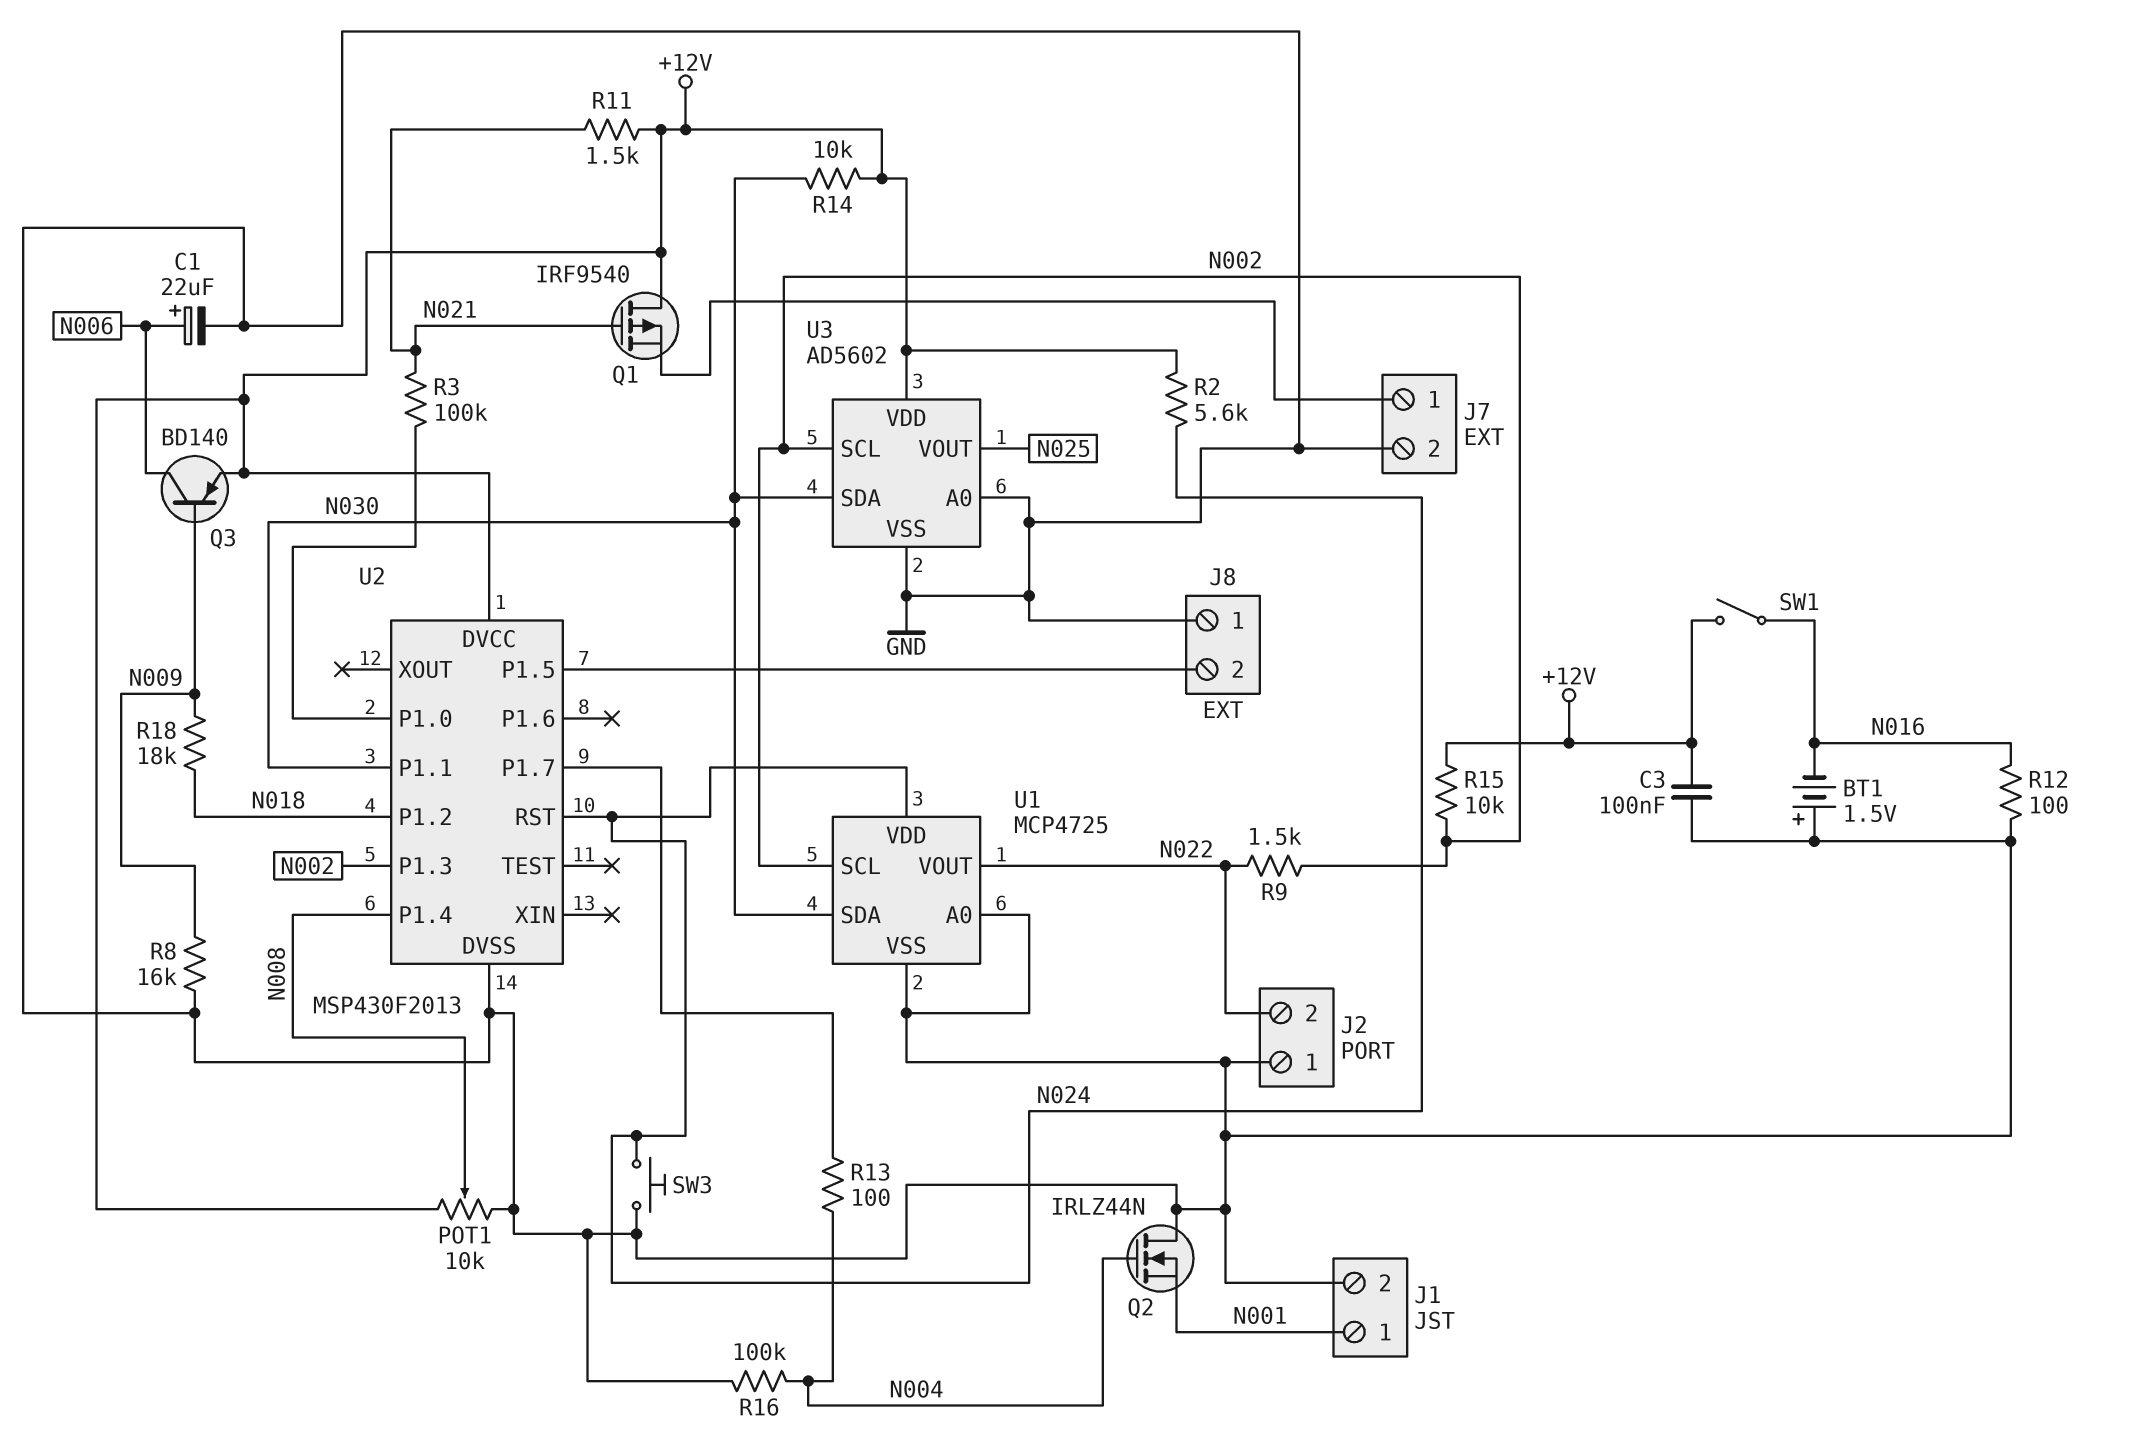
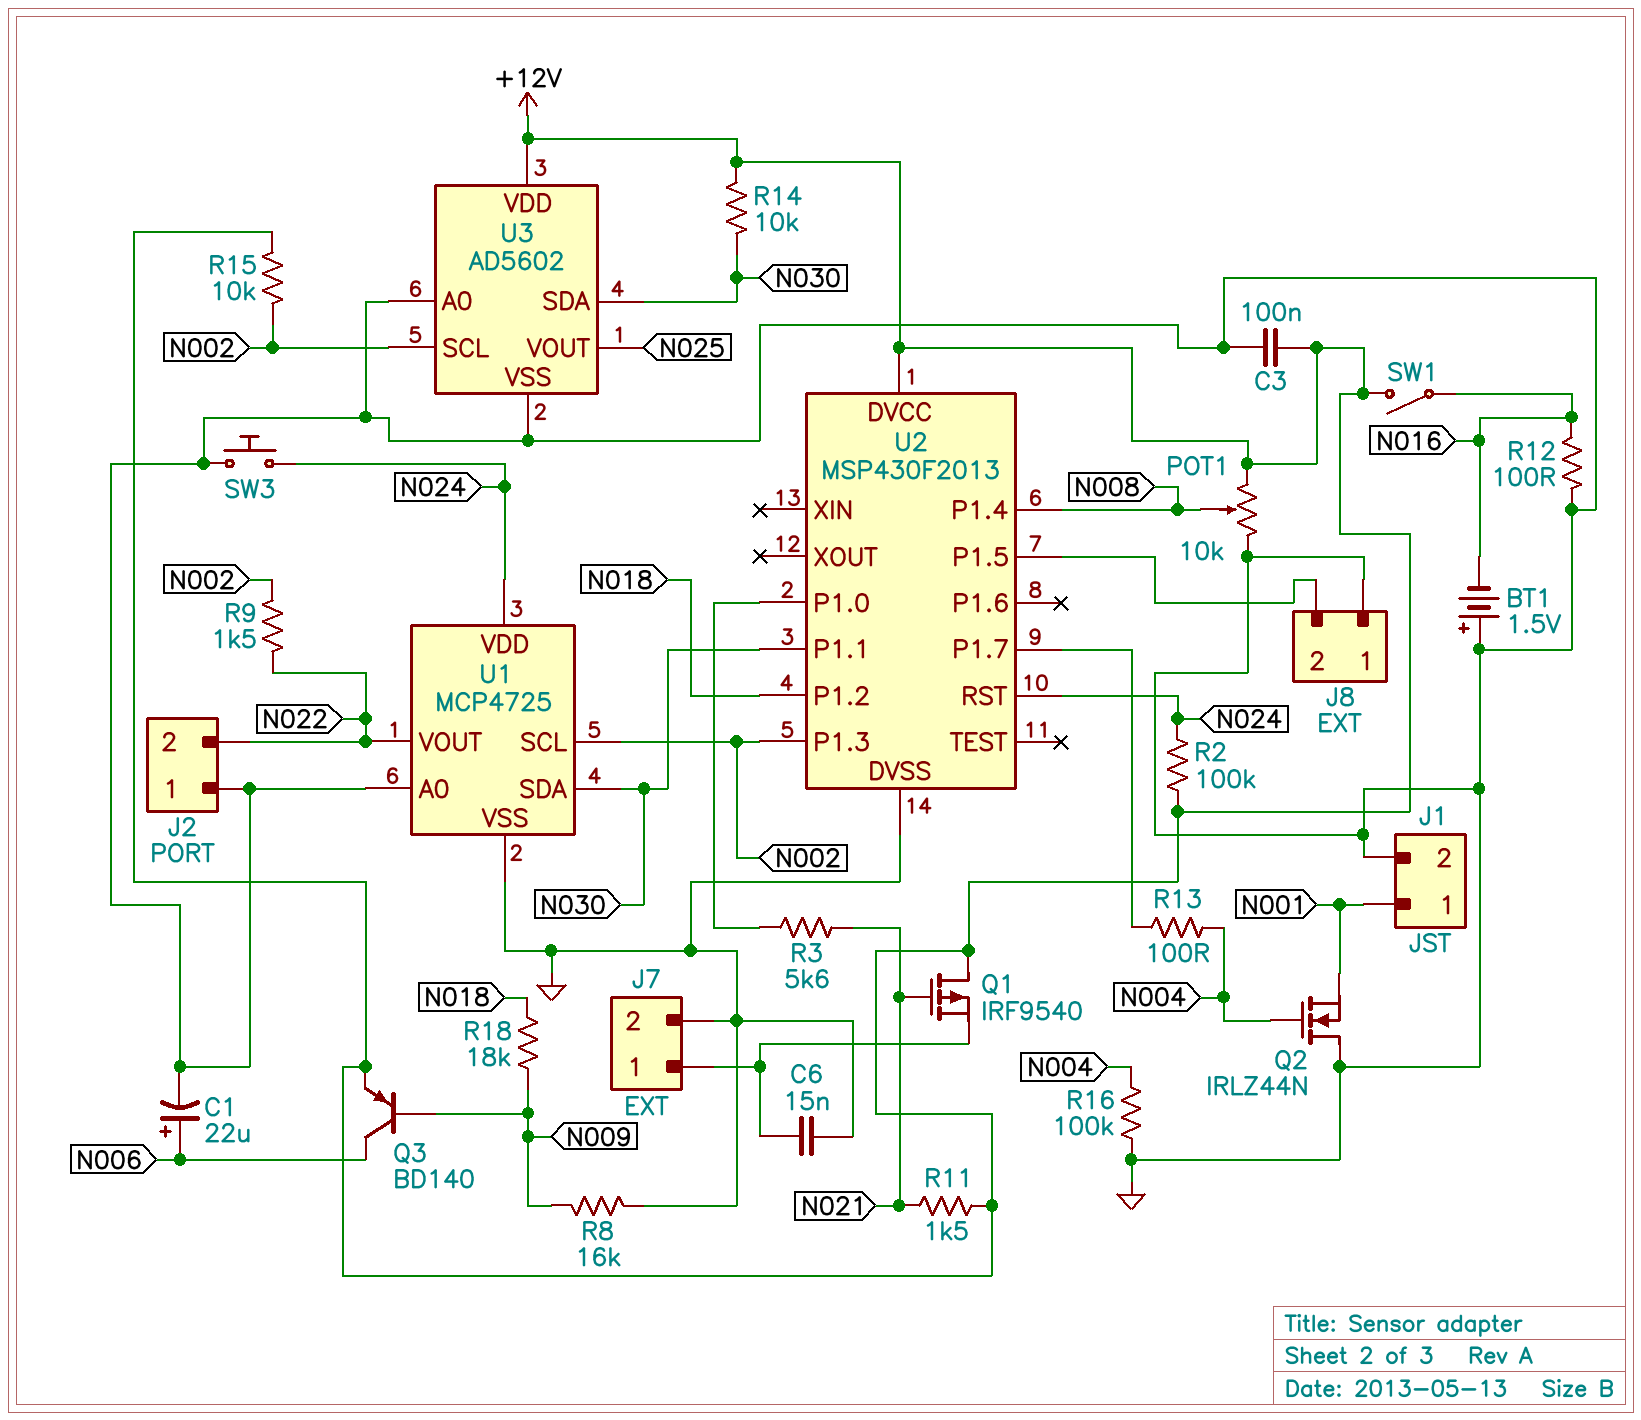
C6: none -> 15nF (GND, J7/1)
R2: 5.6k (+12V, N024) -> 100k (+12V, N024)
R3: 100k (N021, U2/P1.0) -> 5.6k (N021, U2/P1.0)

